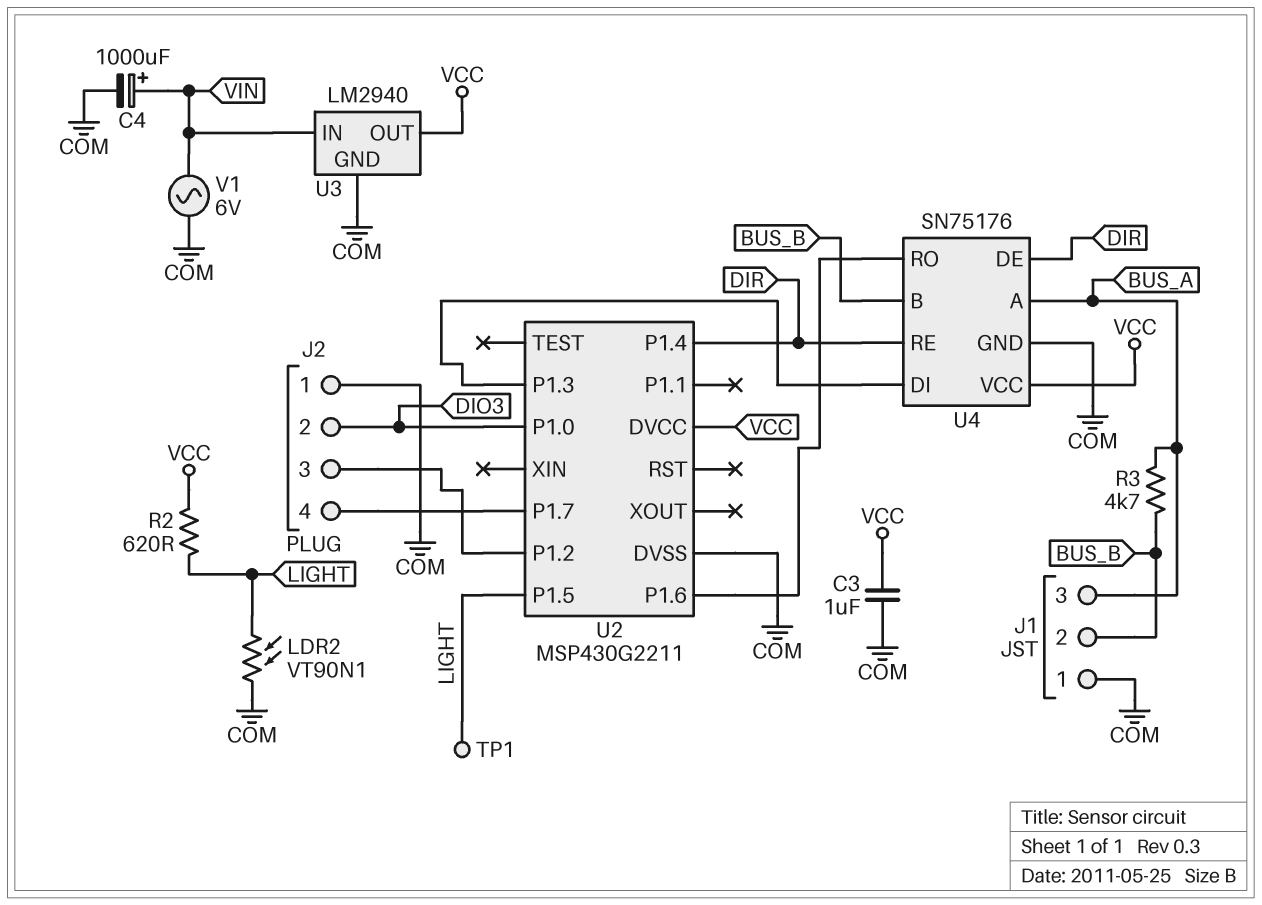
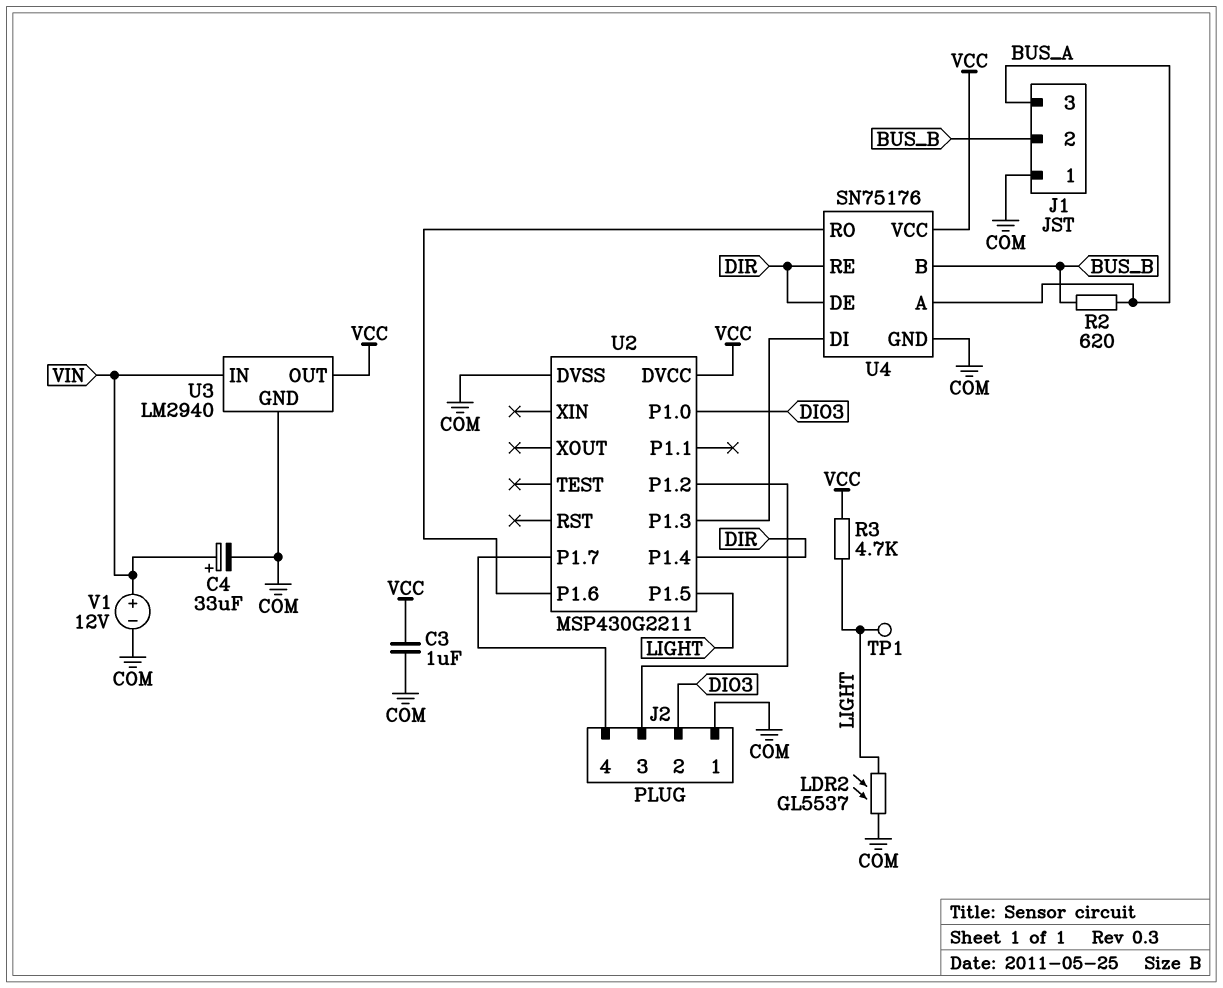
C4: 1000uF (plus VIN, minus COM) -> 33uF (plus VIN, minus COM)
LDR2: VT90N1 (COM, LIGHT) -> GL5537 (COM, LIGHT)
R2: 620 (LIGHT, VCC) -> 620 (BUS_A, BUS_B)
R3: 4.7k (BUS_A, BUS_B) -> 4.7k (LIGHT, VCC)
V1: AC 6V (COM, VIN) -> 12V (plus VIN, minus COM)

